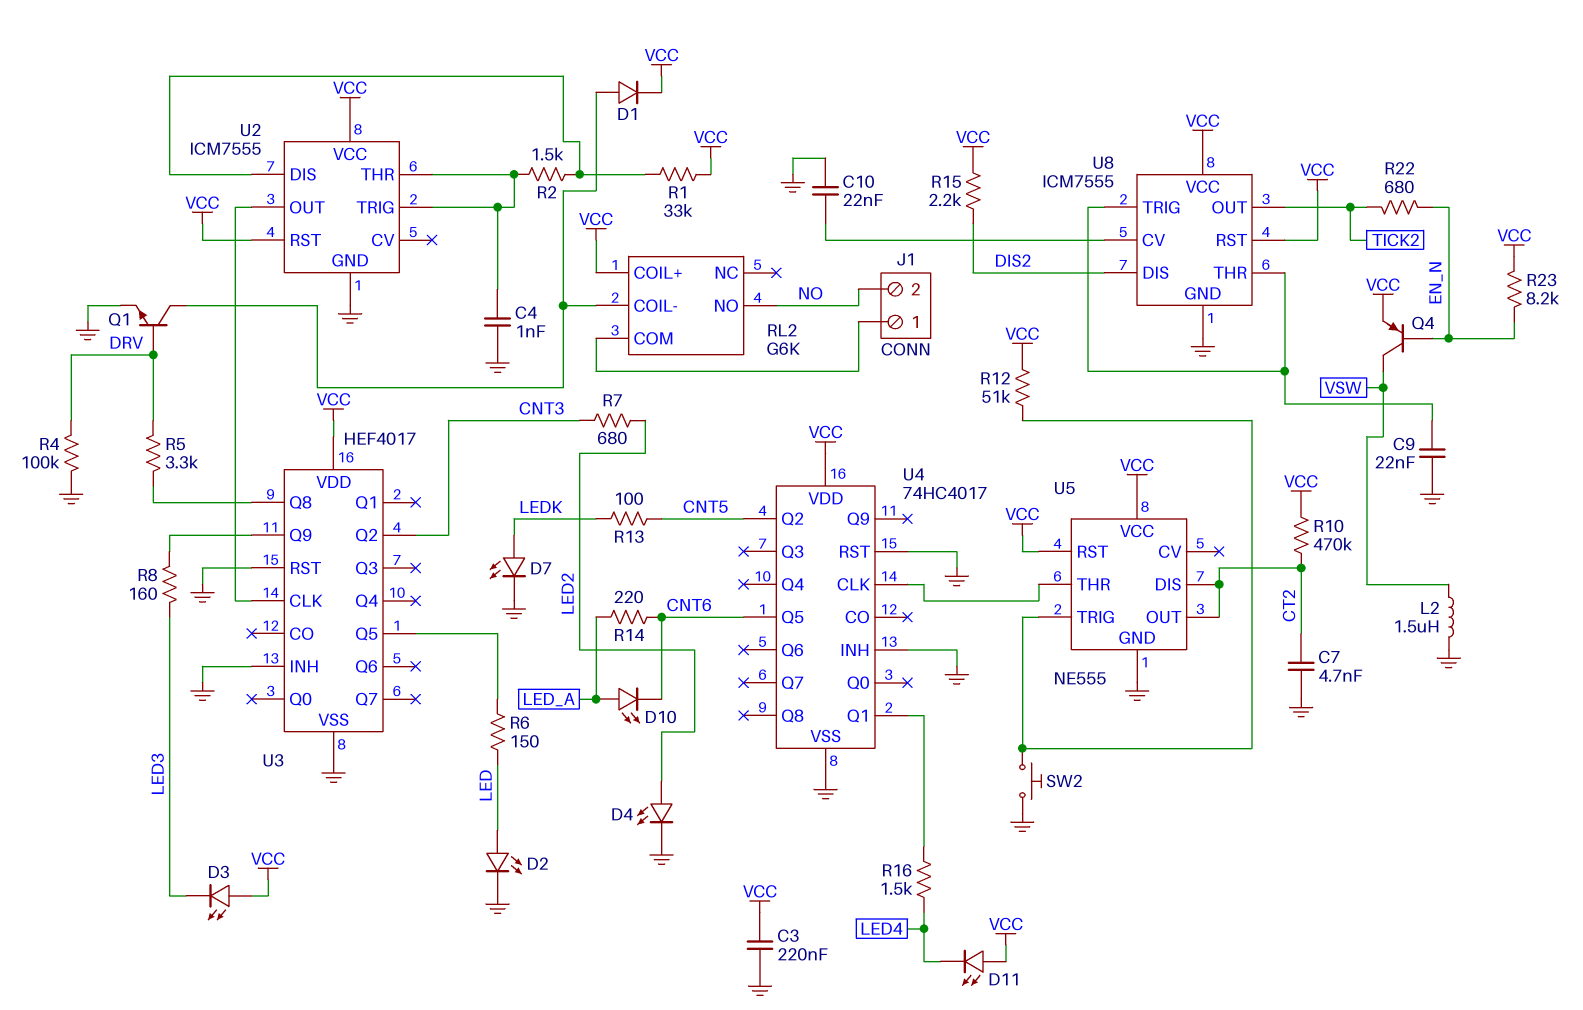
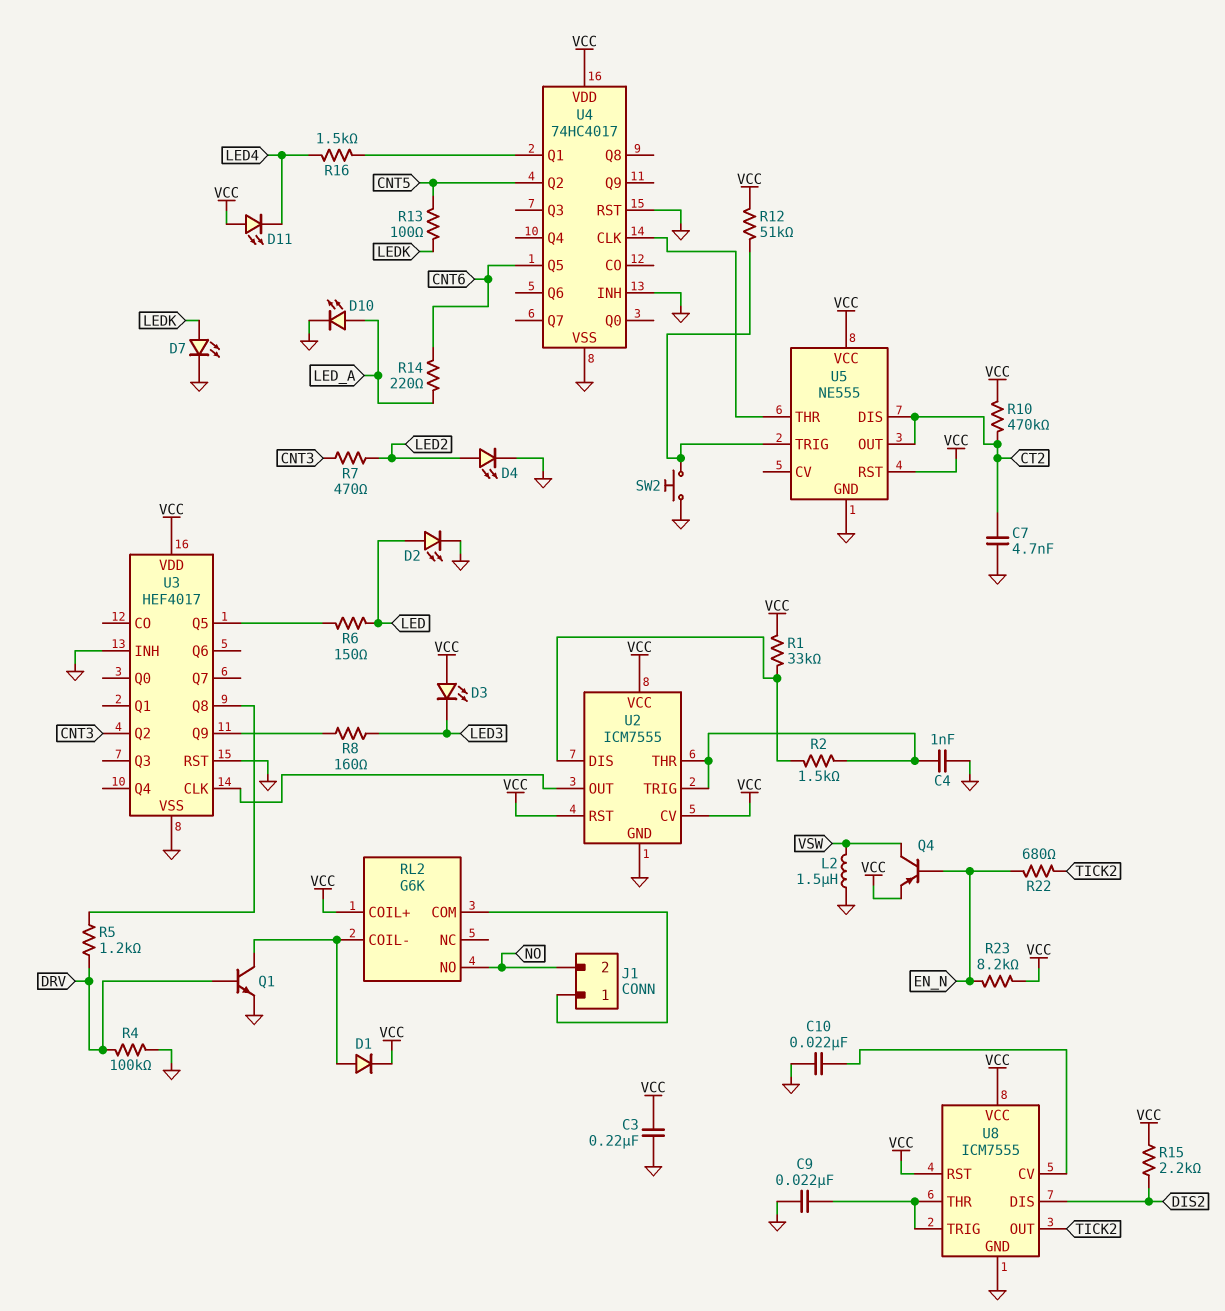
D10: LED (A LED_A, K CNT6) -> LED (A LED_A, K GND)
R5: 3.3k (DRV, U3/Q8) -> 1.2k (DRV, U3/Q8)
R7: 680 (CNT3, LED2) -> 470 (CNT3, LED2)
U2 pin CV: none -> VCC

